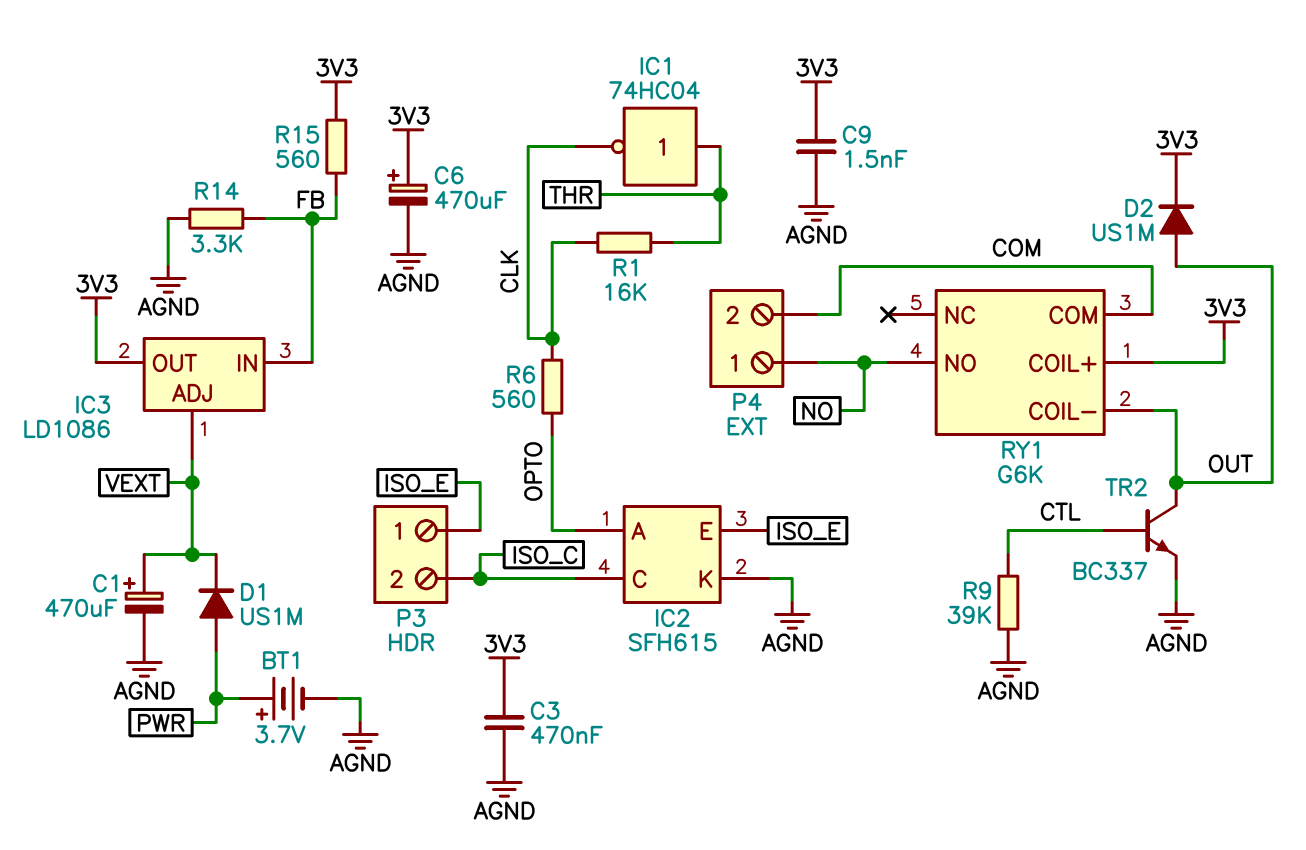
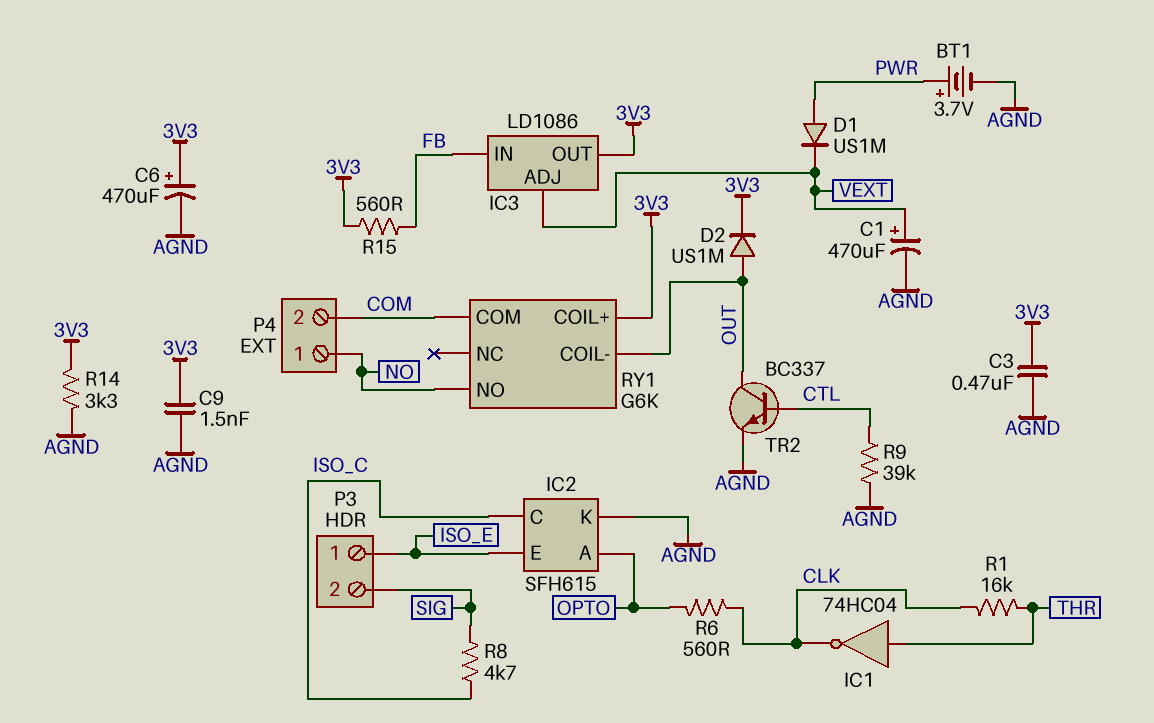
P3 pin 2: ISO_C -> SIG
R8: none -> 4.7k (ISO_C, SIG)
R14: 3.3k (AGND, FB) -> 3.3k (3V3, AGND)

